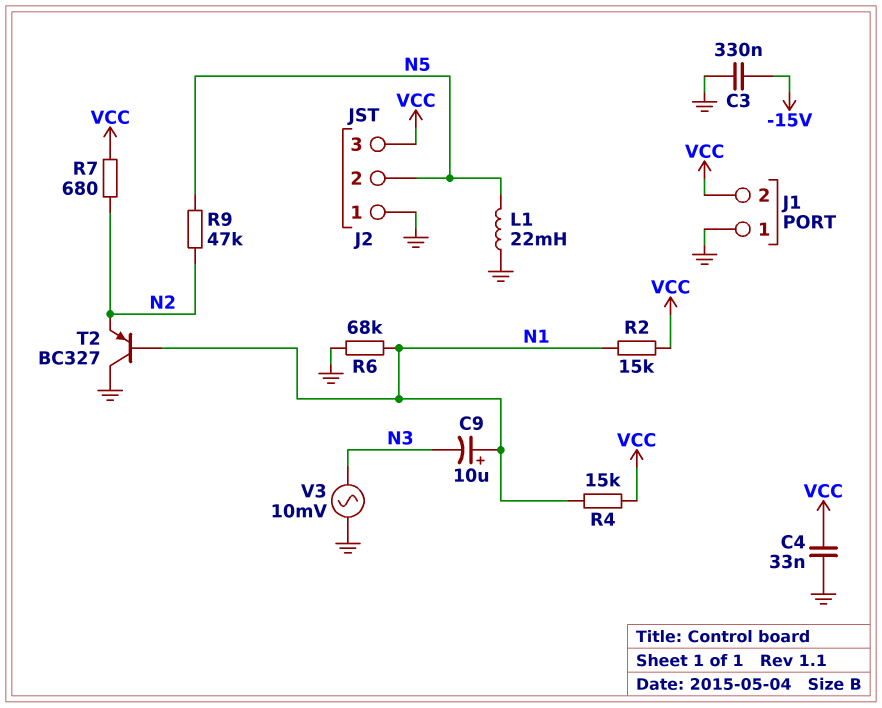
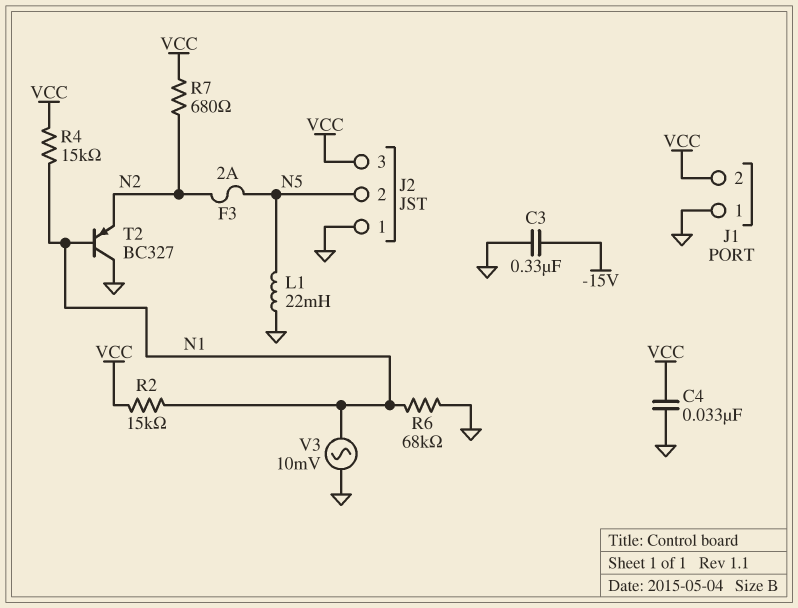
C9: 10uF (plus N1, minus N3) -> none
F3: none -> 2A (N2, N5)
R9: 47k (N2, N5) -> none
V3: AC 10mV (GND, N3) -> AC 10mV (GND, N1)

